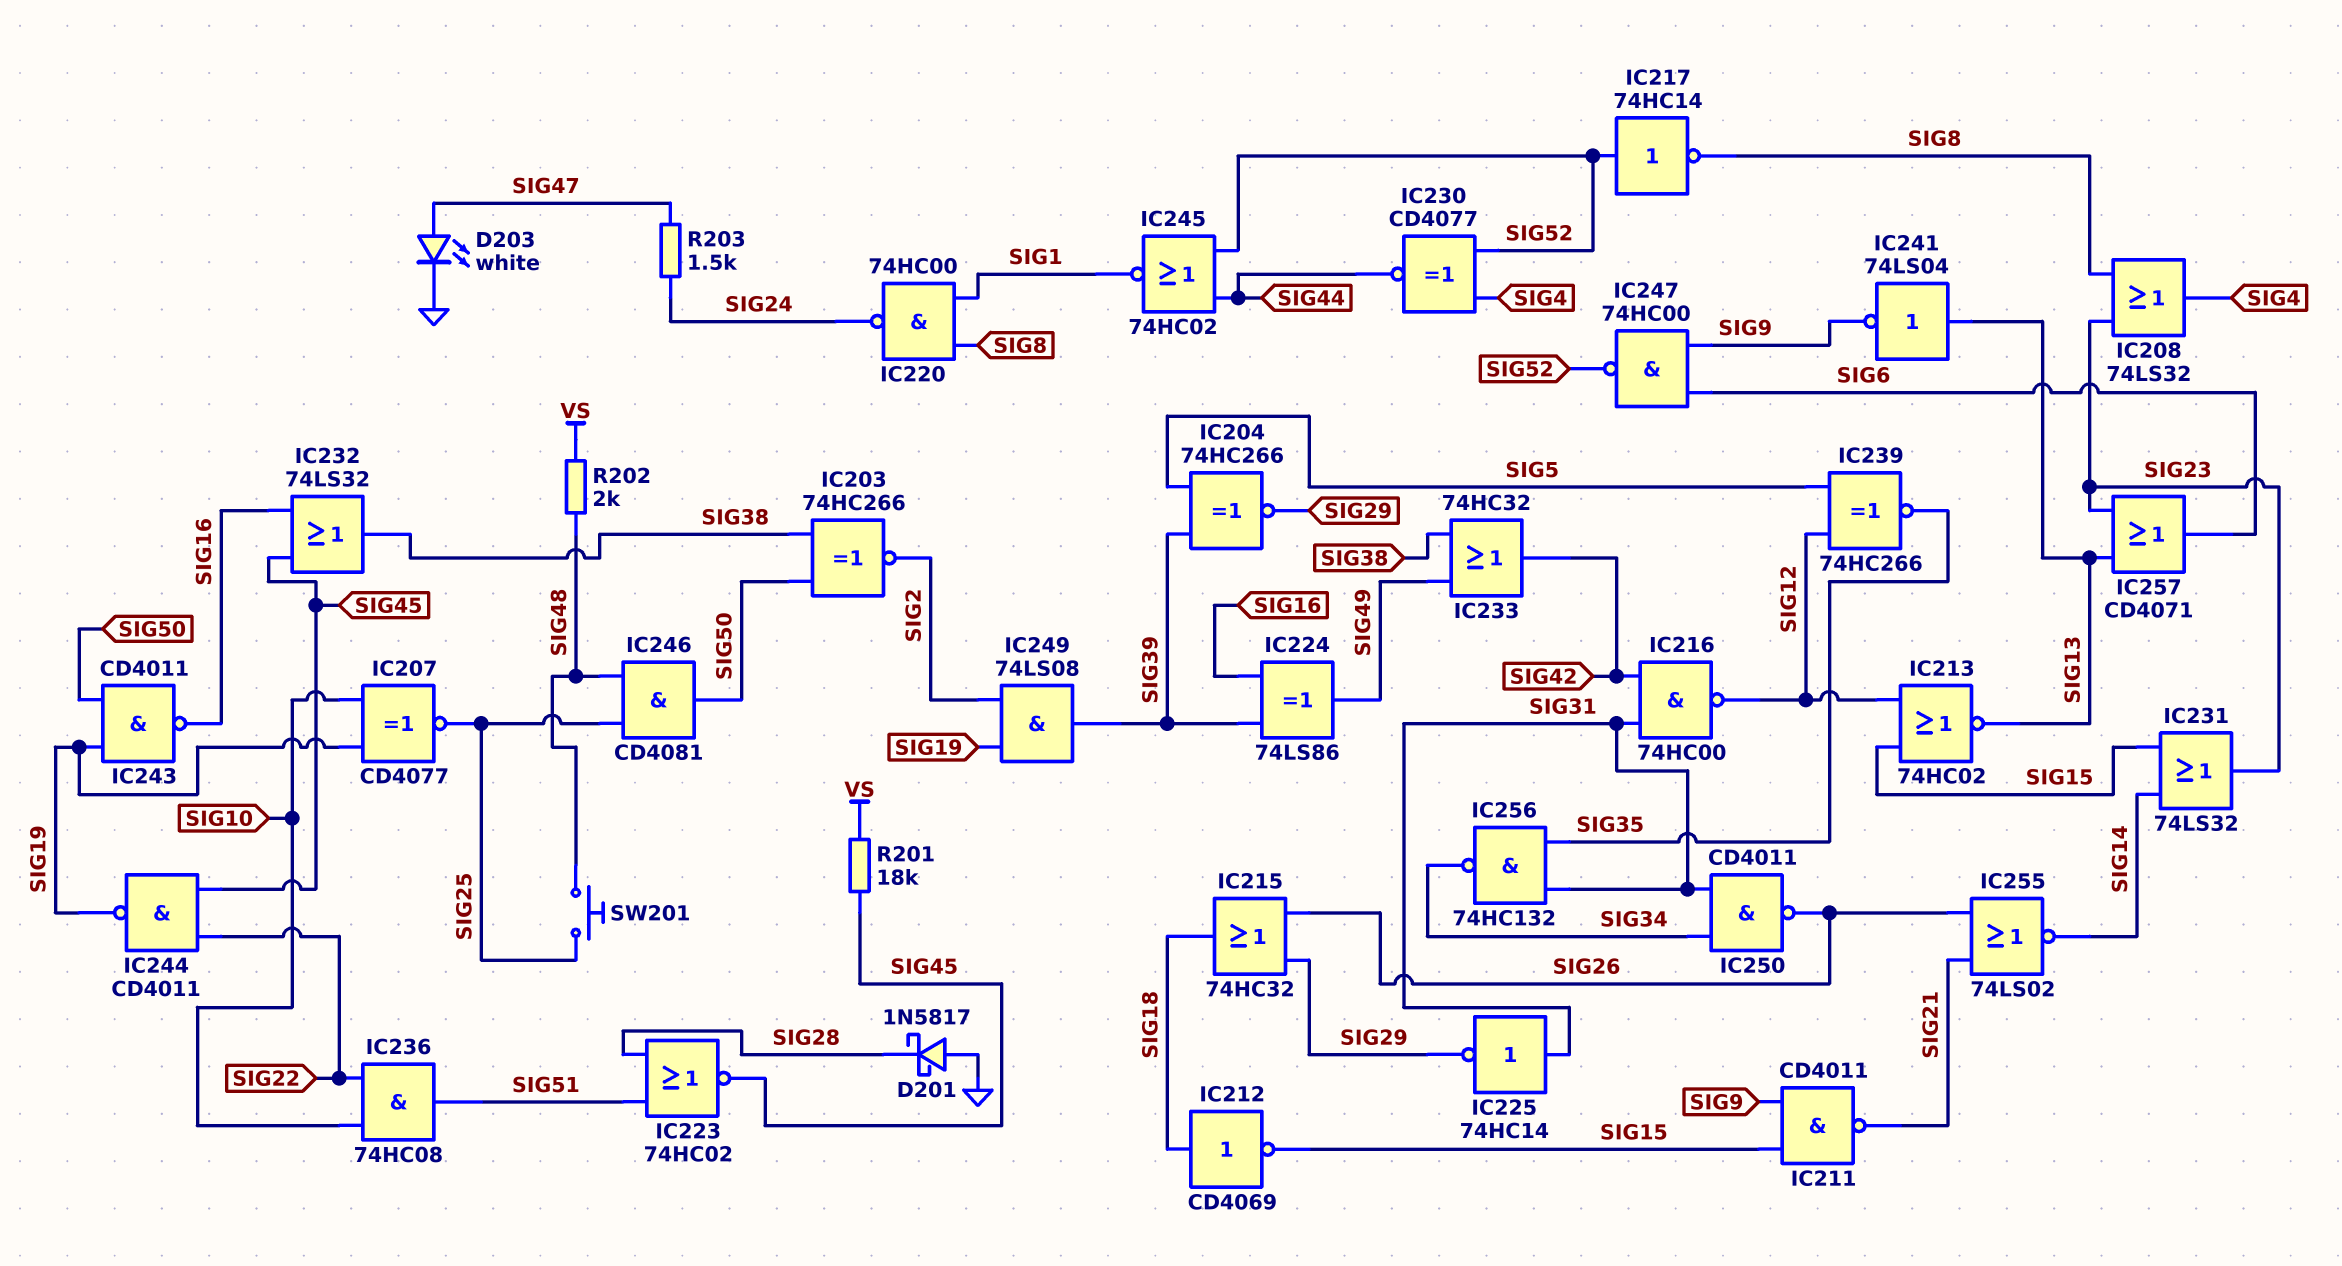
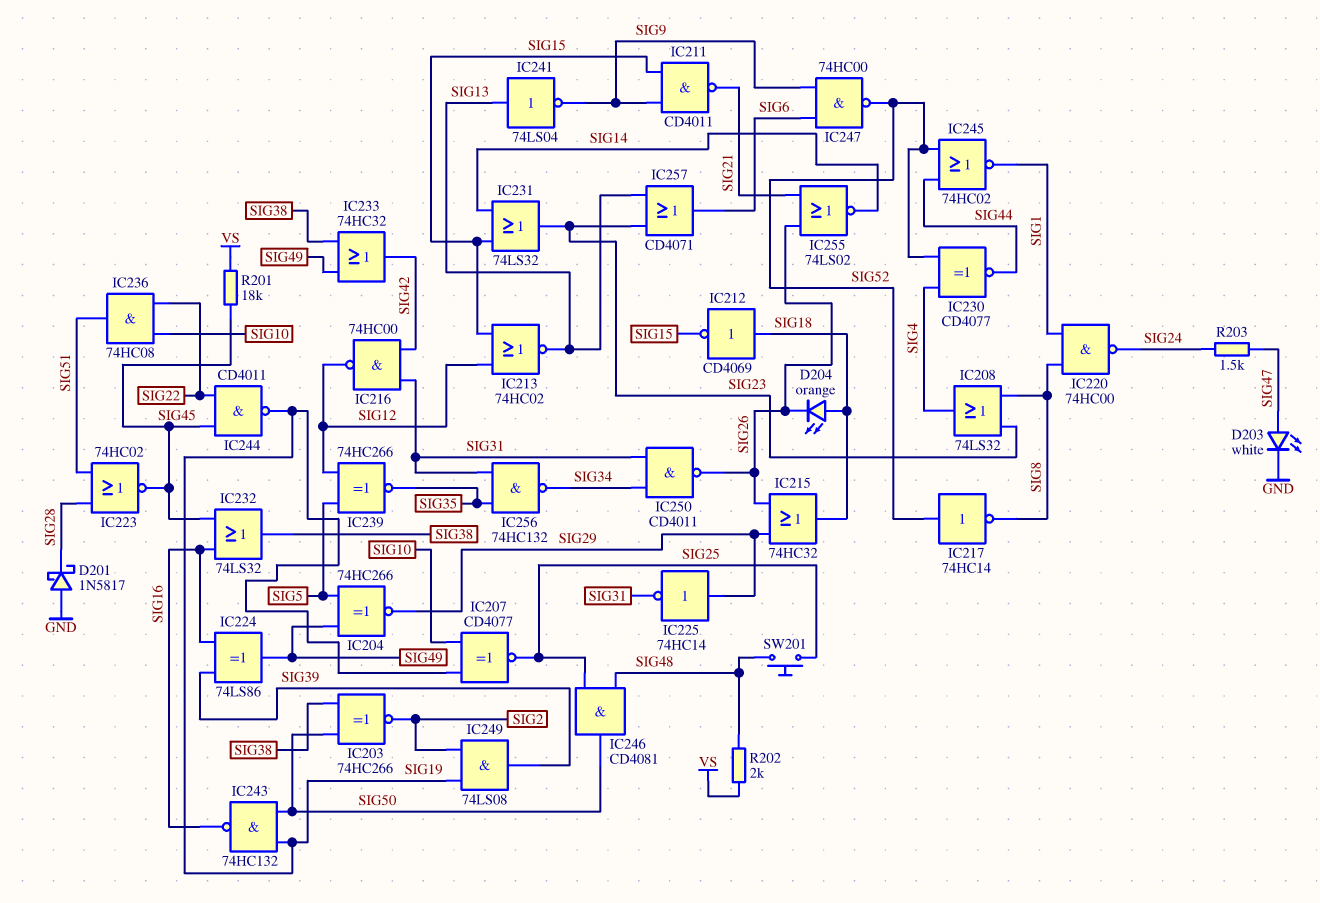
D204: none -> LED orange (A SIG18, K SIG26)
IC204: XNOR 74HC266 (in SIG5, in SIG39, out SIG29) -> XNOR 74HC266 (in SIG5, in SIG49, out SIG29)
IC225: NOT 74HC14 (in SIG31, out SIG29) -> NOT 74HC14 (in SIG29, out SIG31)
IC243: NAND CD4011 (in SIG19, in SIG50, out SIG16) -> NAND 74HC132 (in SIG19, in SIG50, out SIG16)

